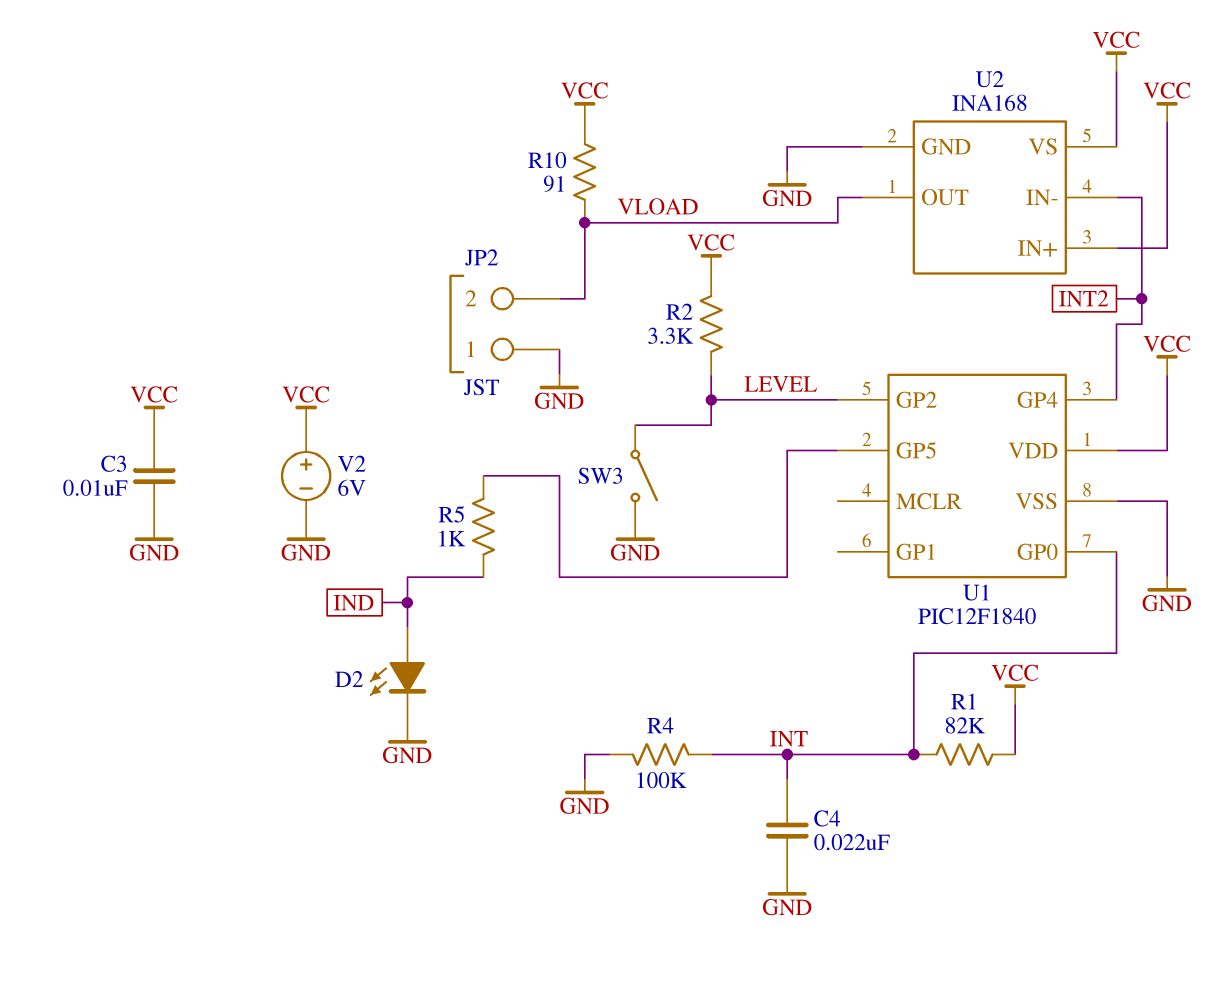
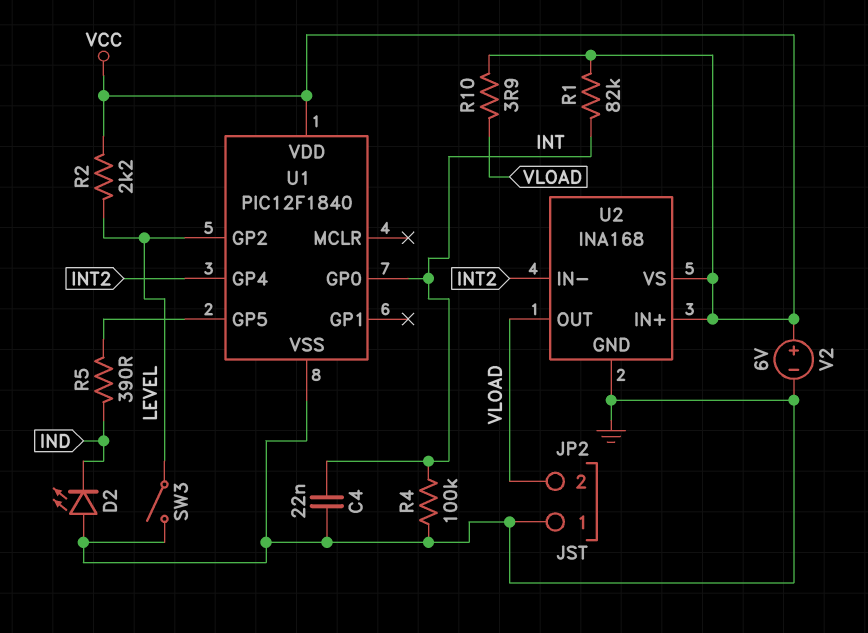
C3: 10nF (GND, VCC) -> none
D2: LED (A IND, K GND) -> LED (A GND, K IND)
R2: 3.3k (LEVEL, VCC) -> 2.2k (LEVEL, VCC)
R5: 1k (IND, U1/GP5) -> 390 (IND, U1/GP5)
R10: 91 (VCC, VLOAD) -> 3.9 (VCC, VLOAD)

